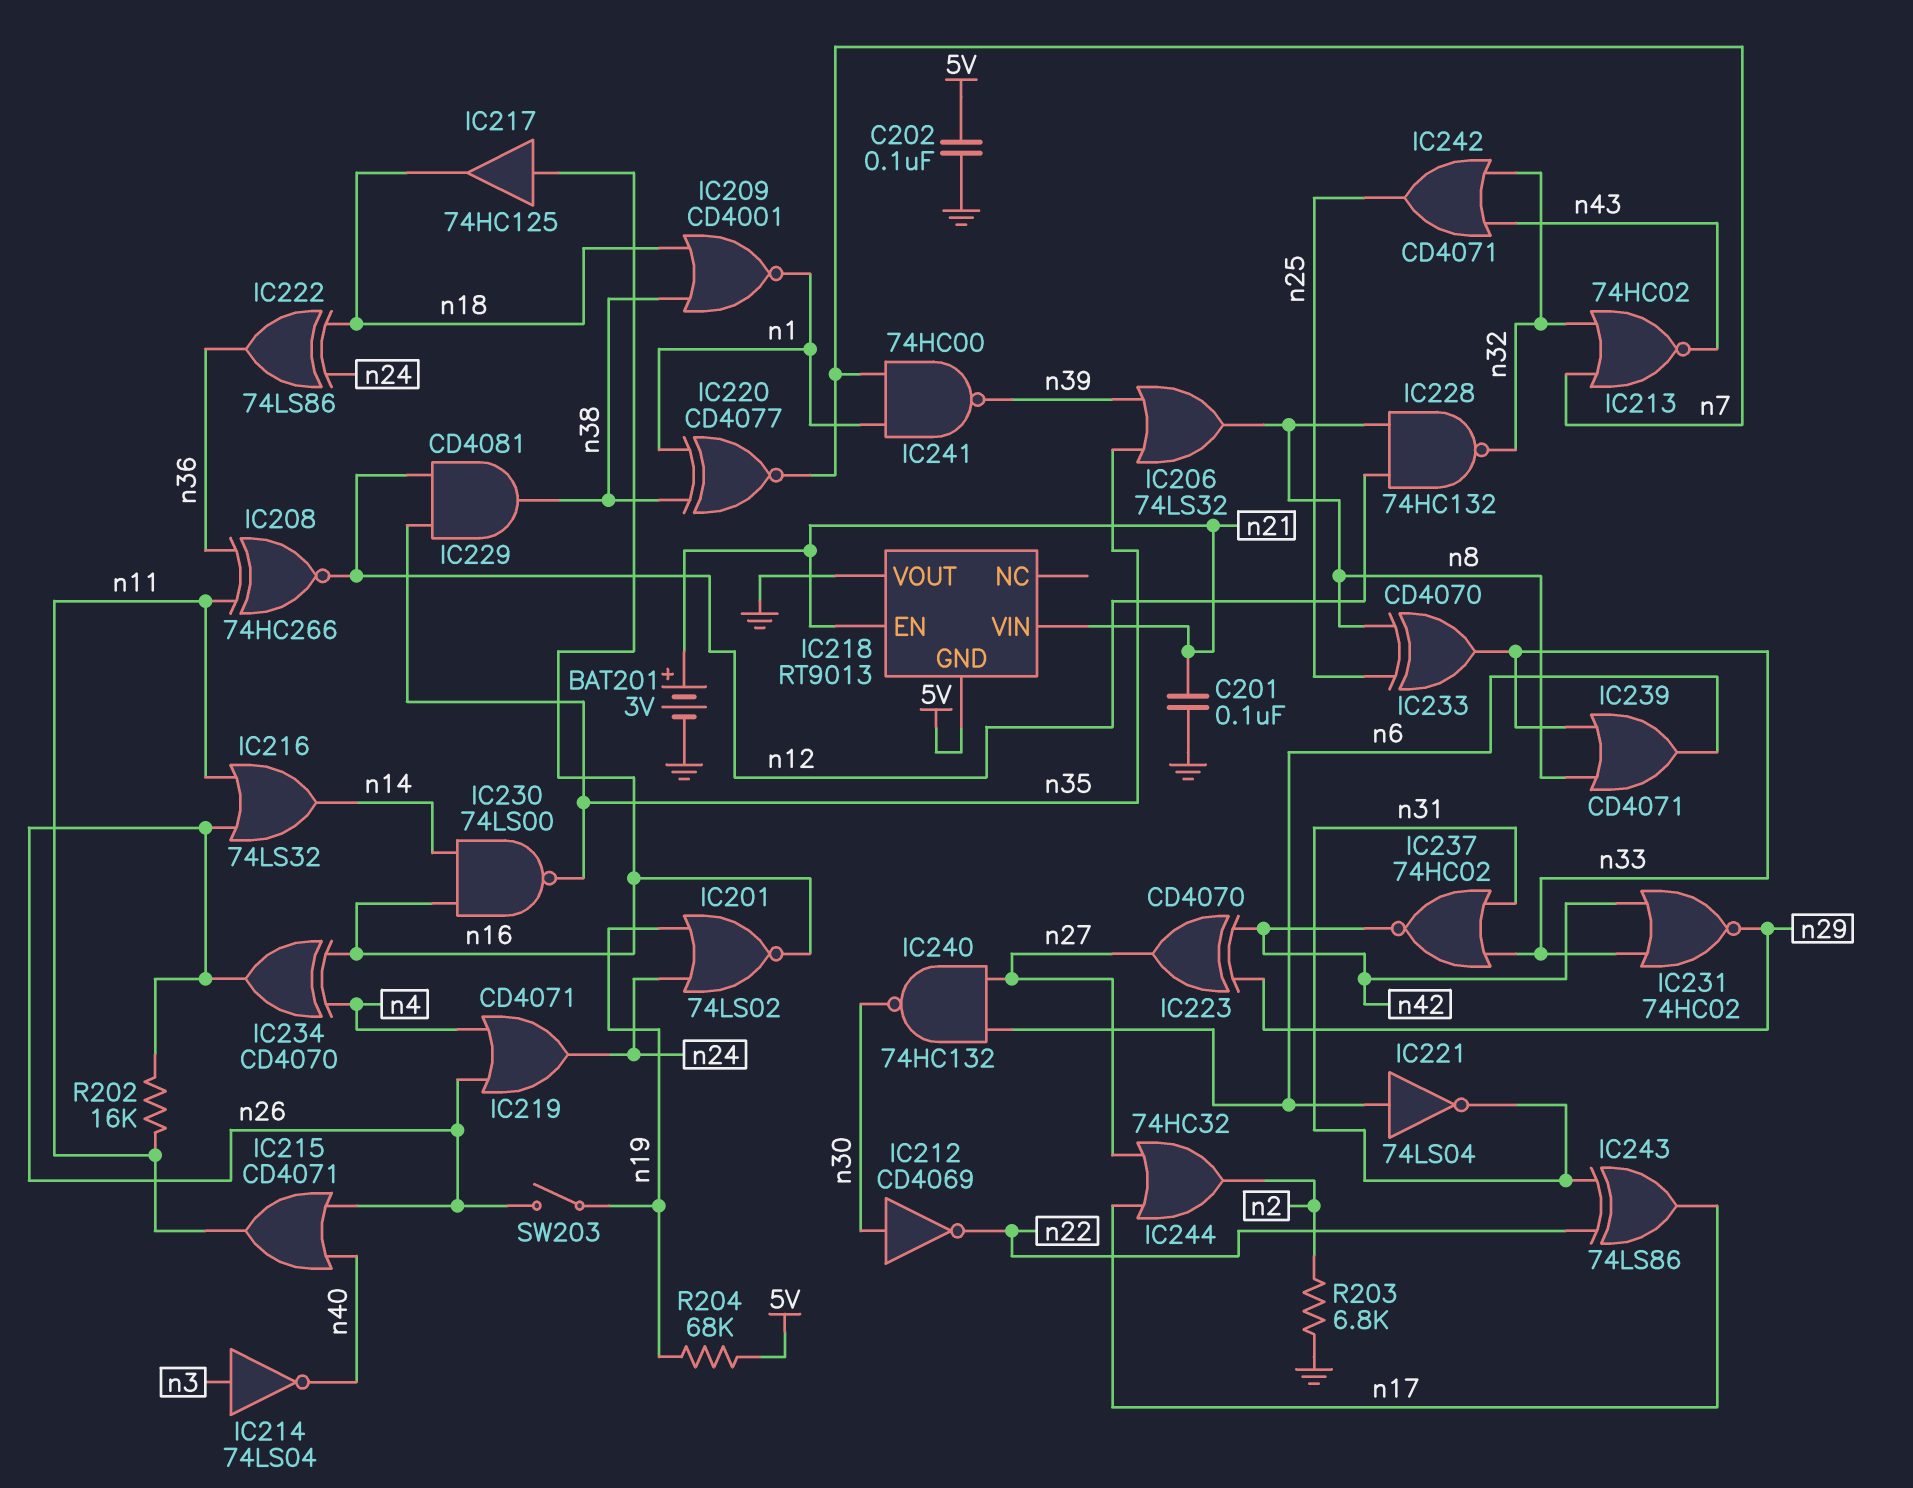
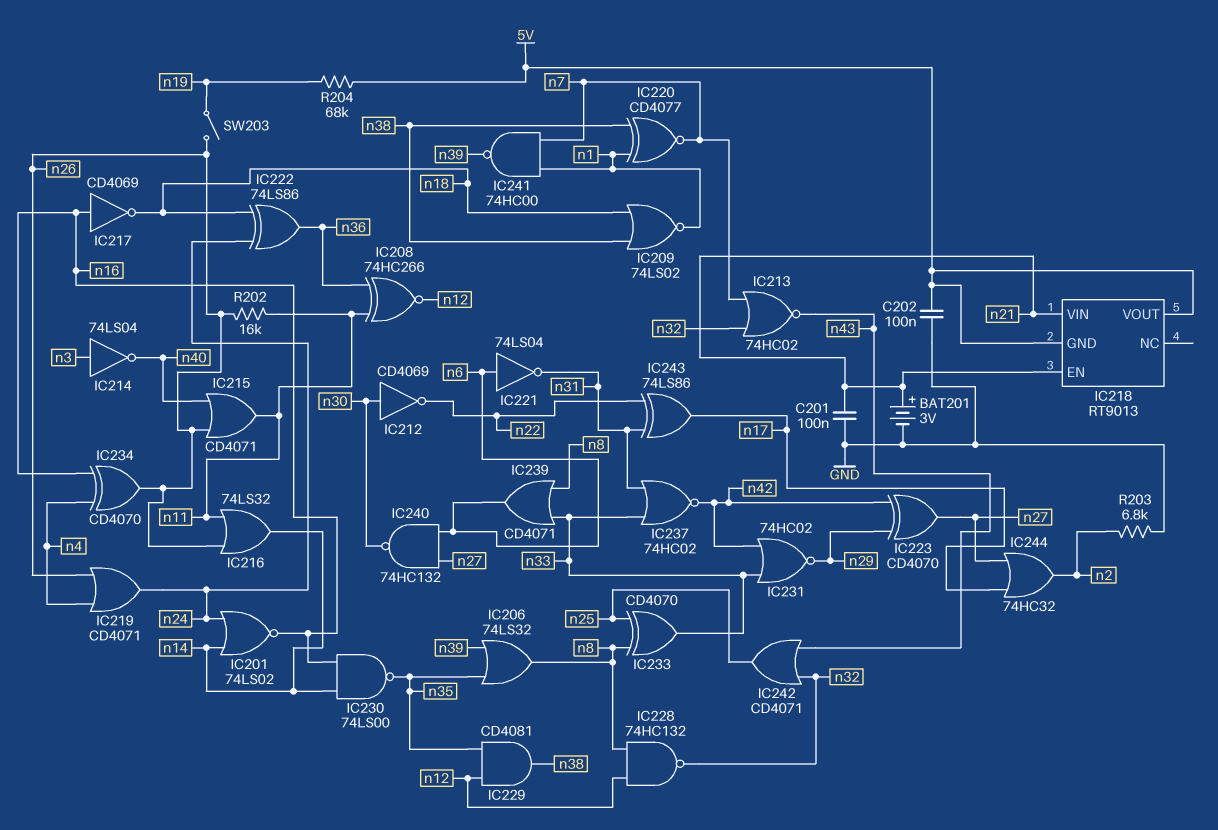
IC201: NOR 74LS02 (in n19, in n24, out n16) -> NOR 74LS02 (in n14, in n24, out n16)
IC209: NOR CD4001 (in n18, in n38, out n1) -> NOR 74LS02 (in n18, in n38, out n1)
IC217: buffer 74HC125 (in n16, out n18) -> NOT CD4069 (in n16, out n18)
IC218 pin VOUT: GND -> 5V

